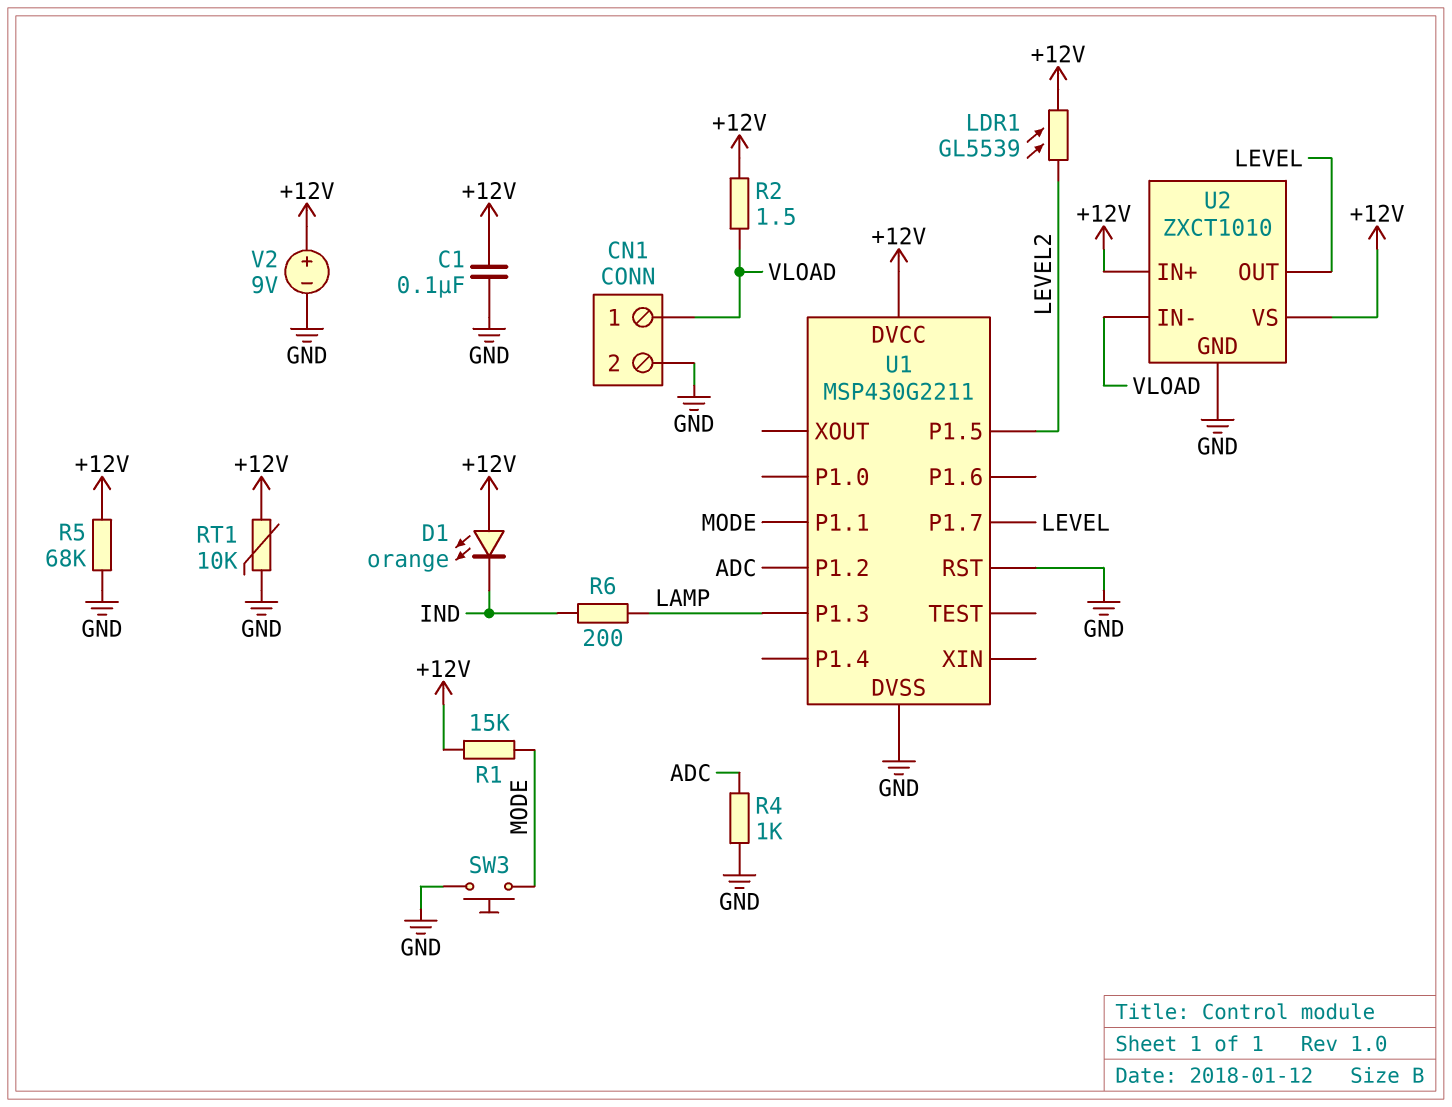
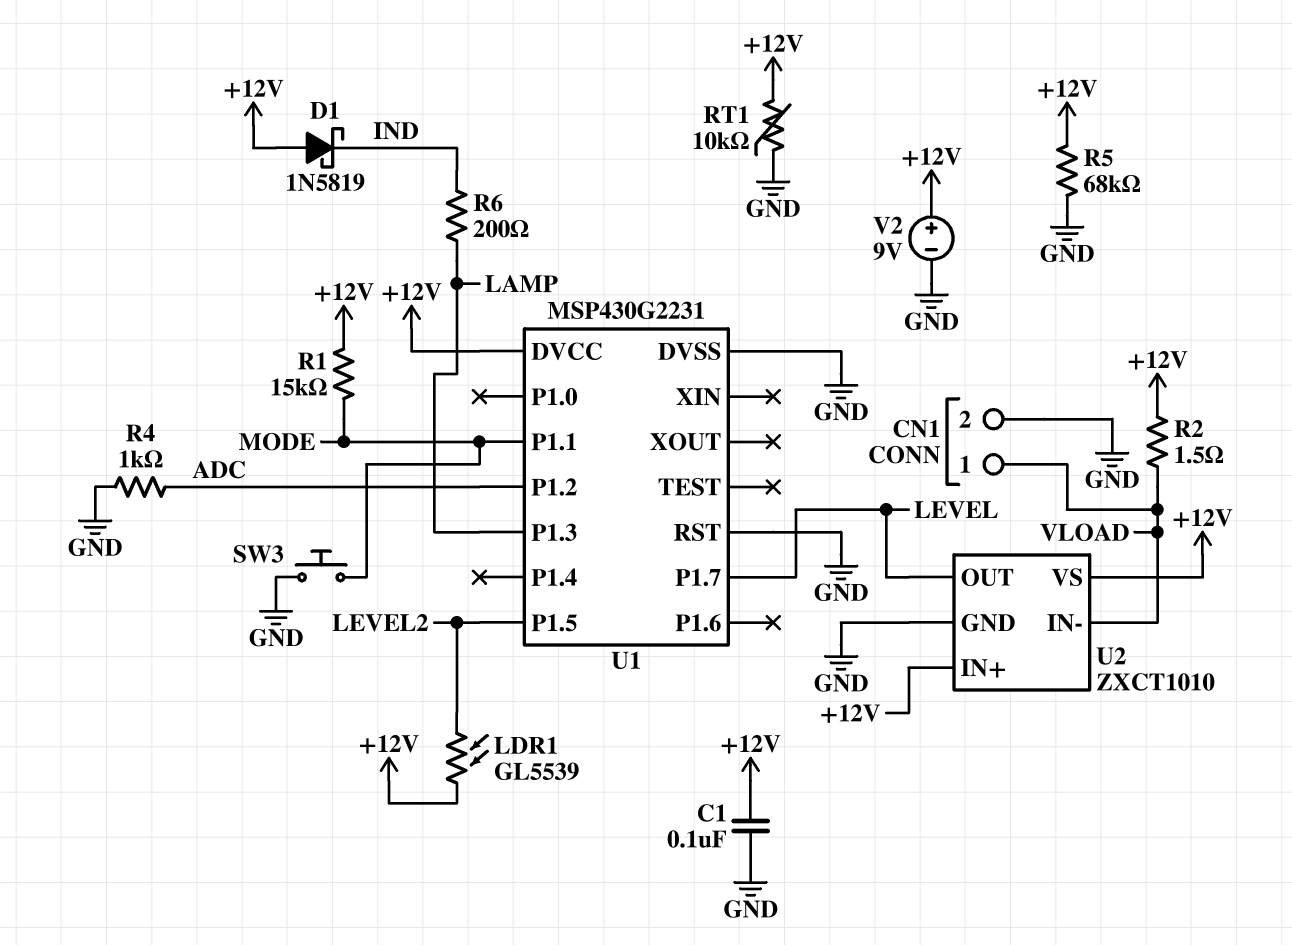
D1: LED orange (A +12V, K IND) -> schottky 1N5819 (A +12V, K IND)
U1: MSP430G2211 -> MSP430G2231

